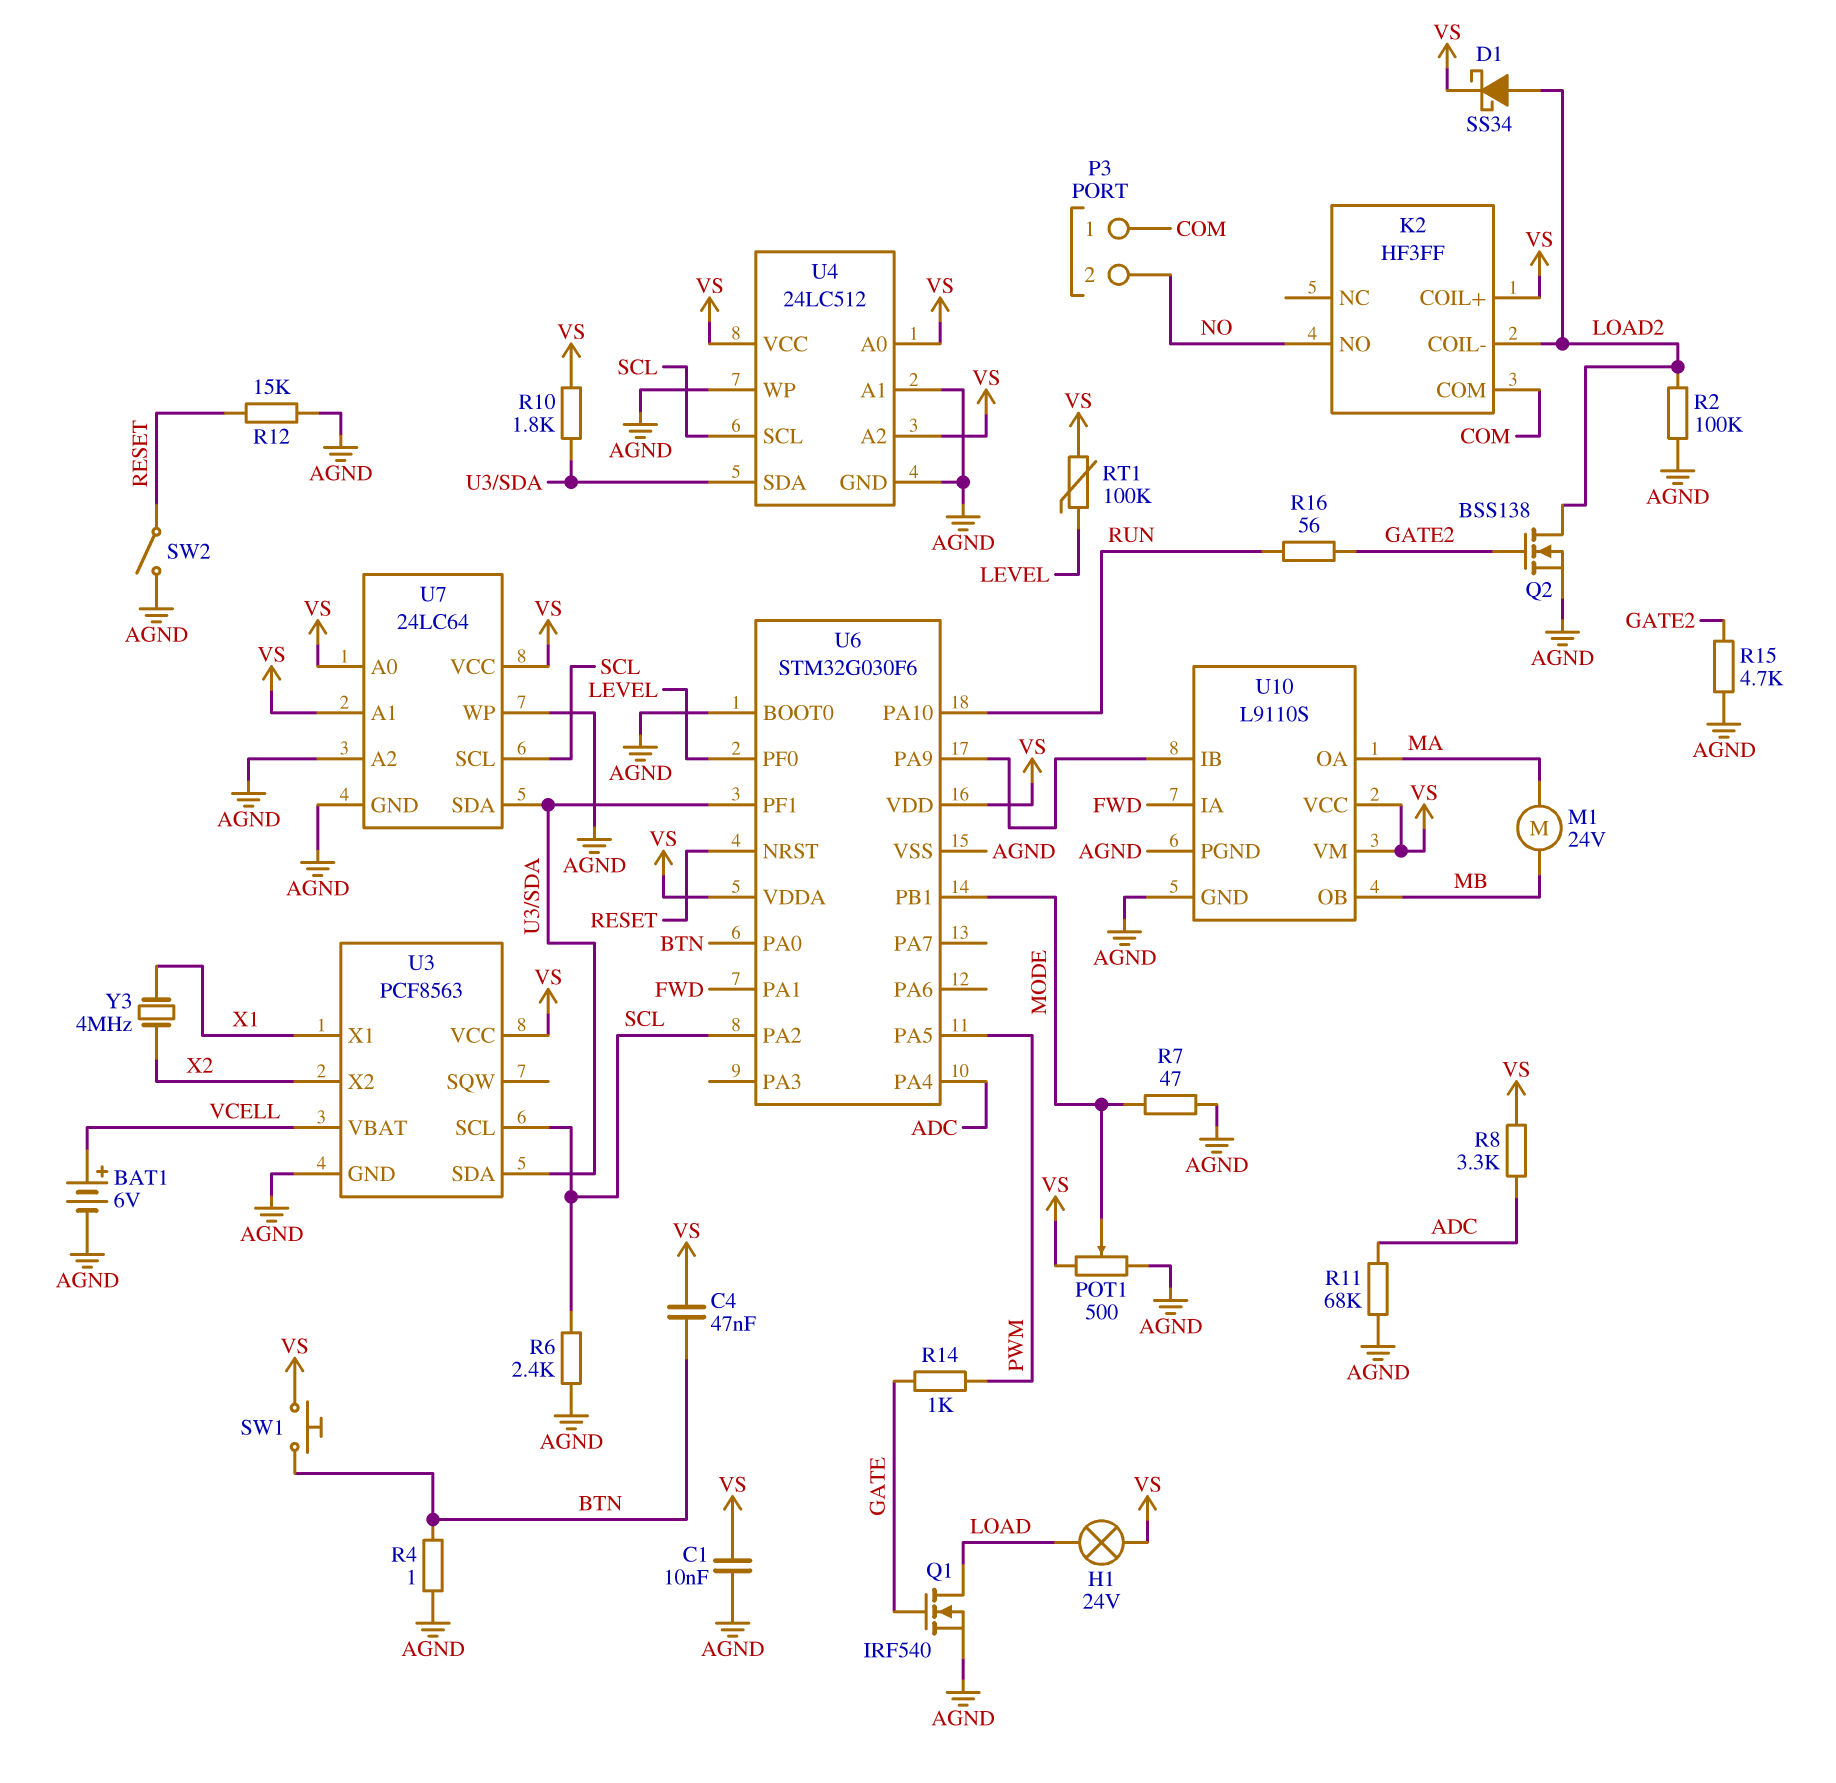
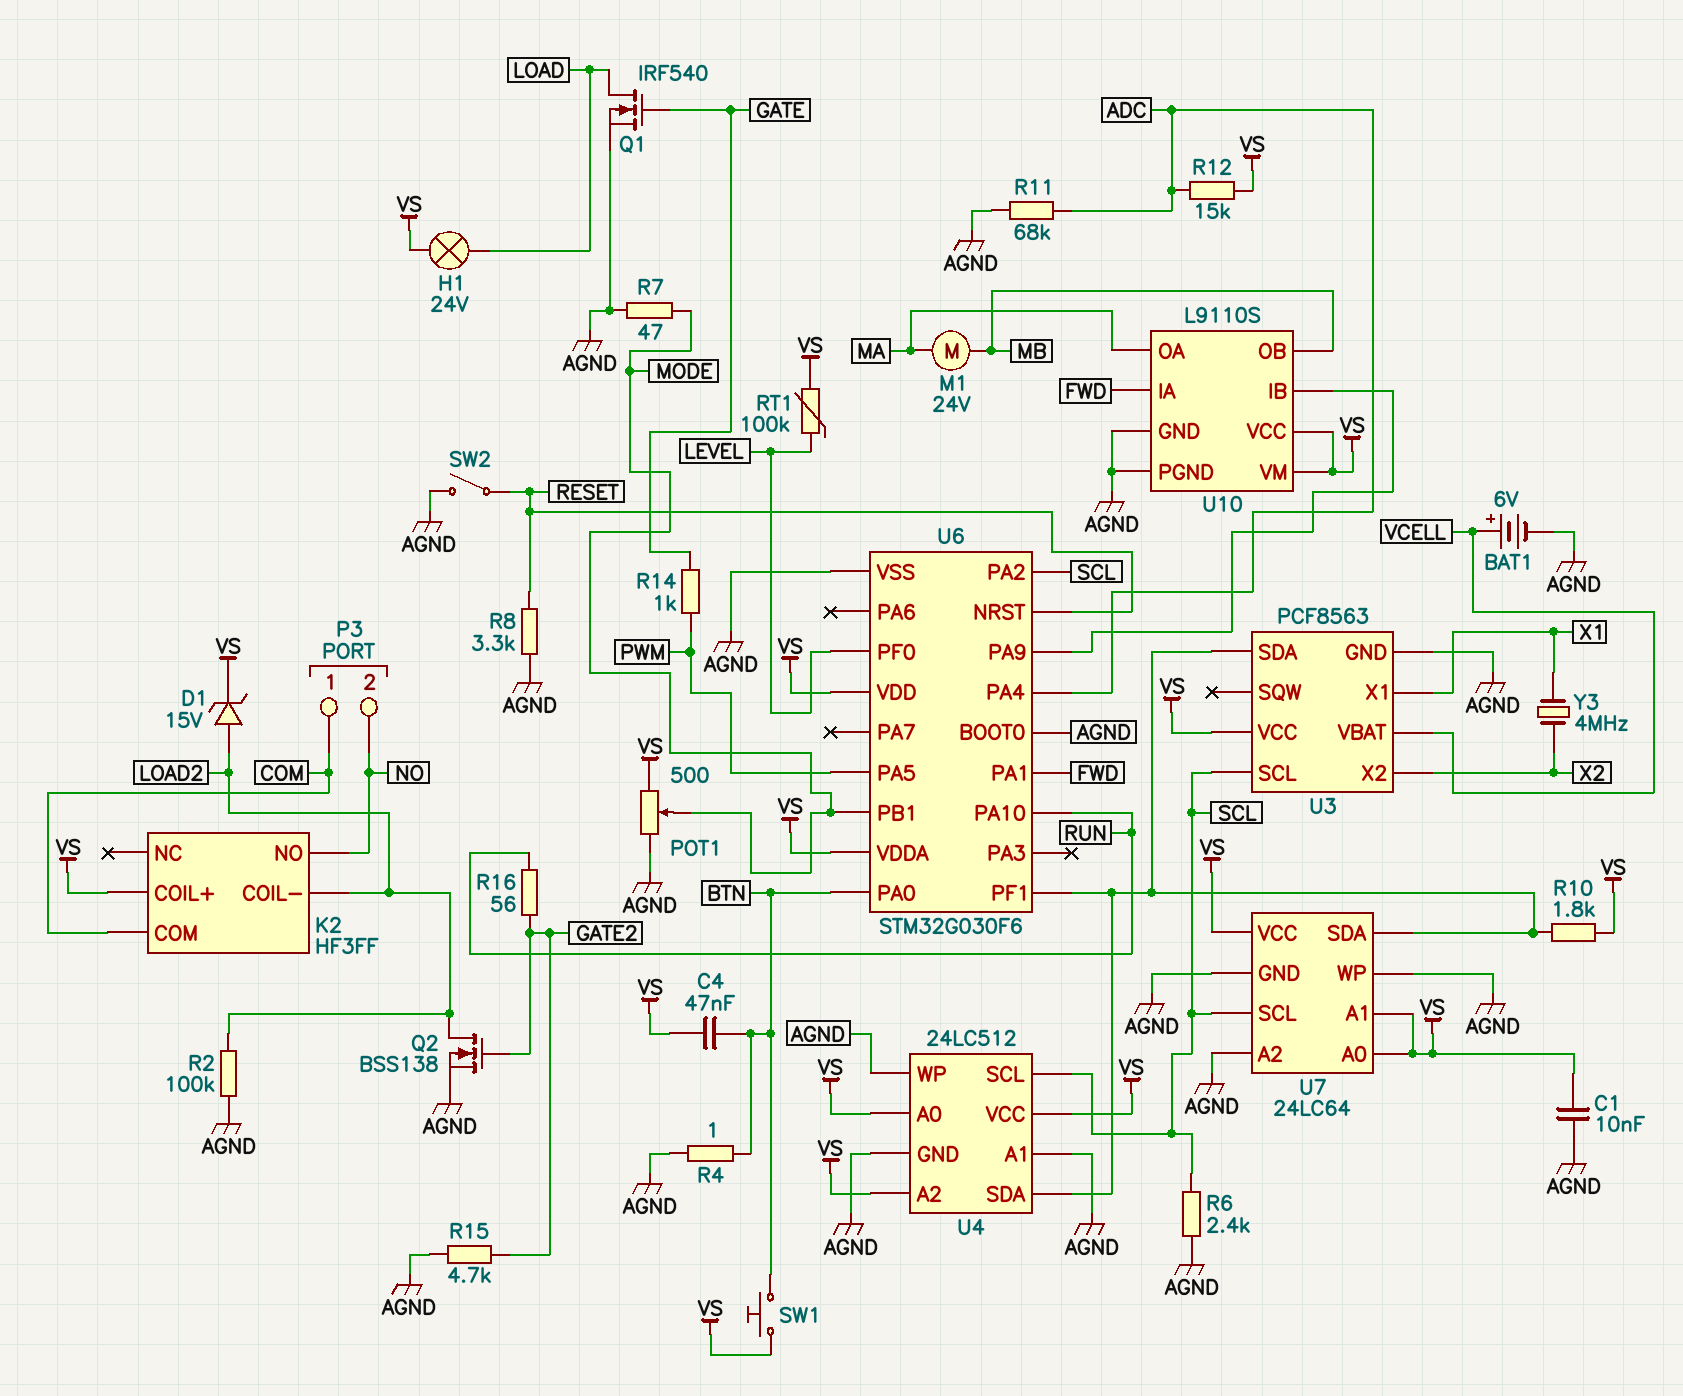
D1: schottky SS34 (A LOAD2, K VS) -> zener 15V (A LOAD2, K VS)
R8: 3.3k (ADC, VS) -> 3.3k (AGND, RESET)
R12: 15k (AGND, RESET) -> 15k (ADC, VS)

